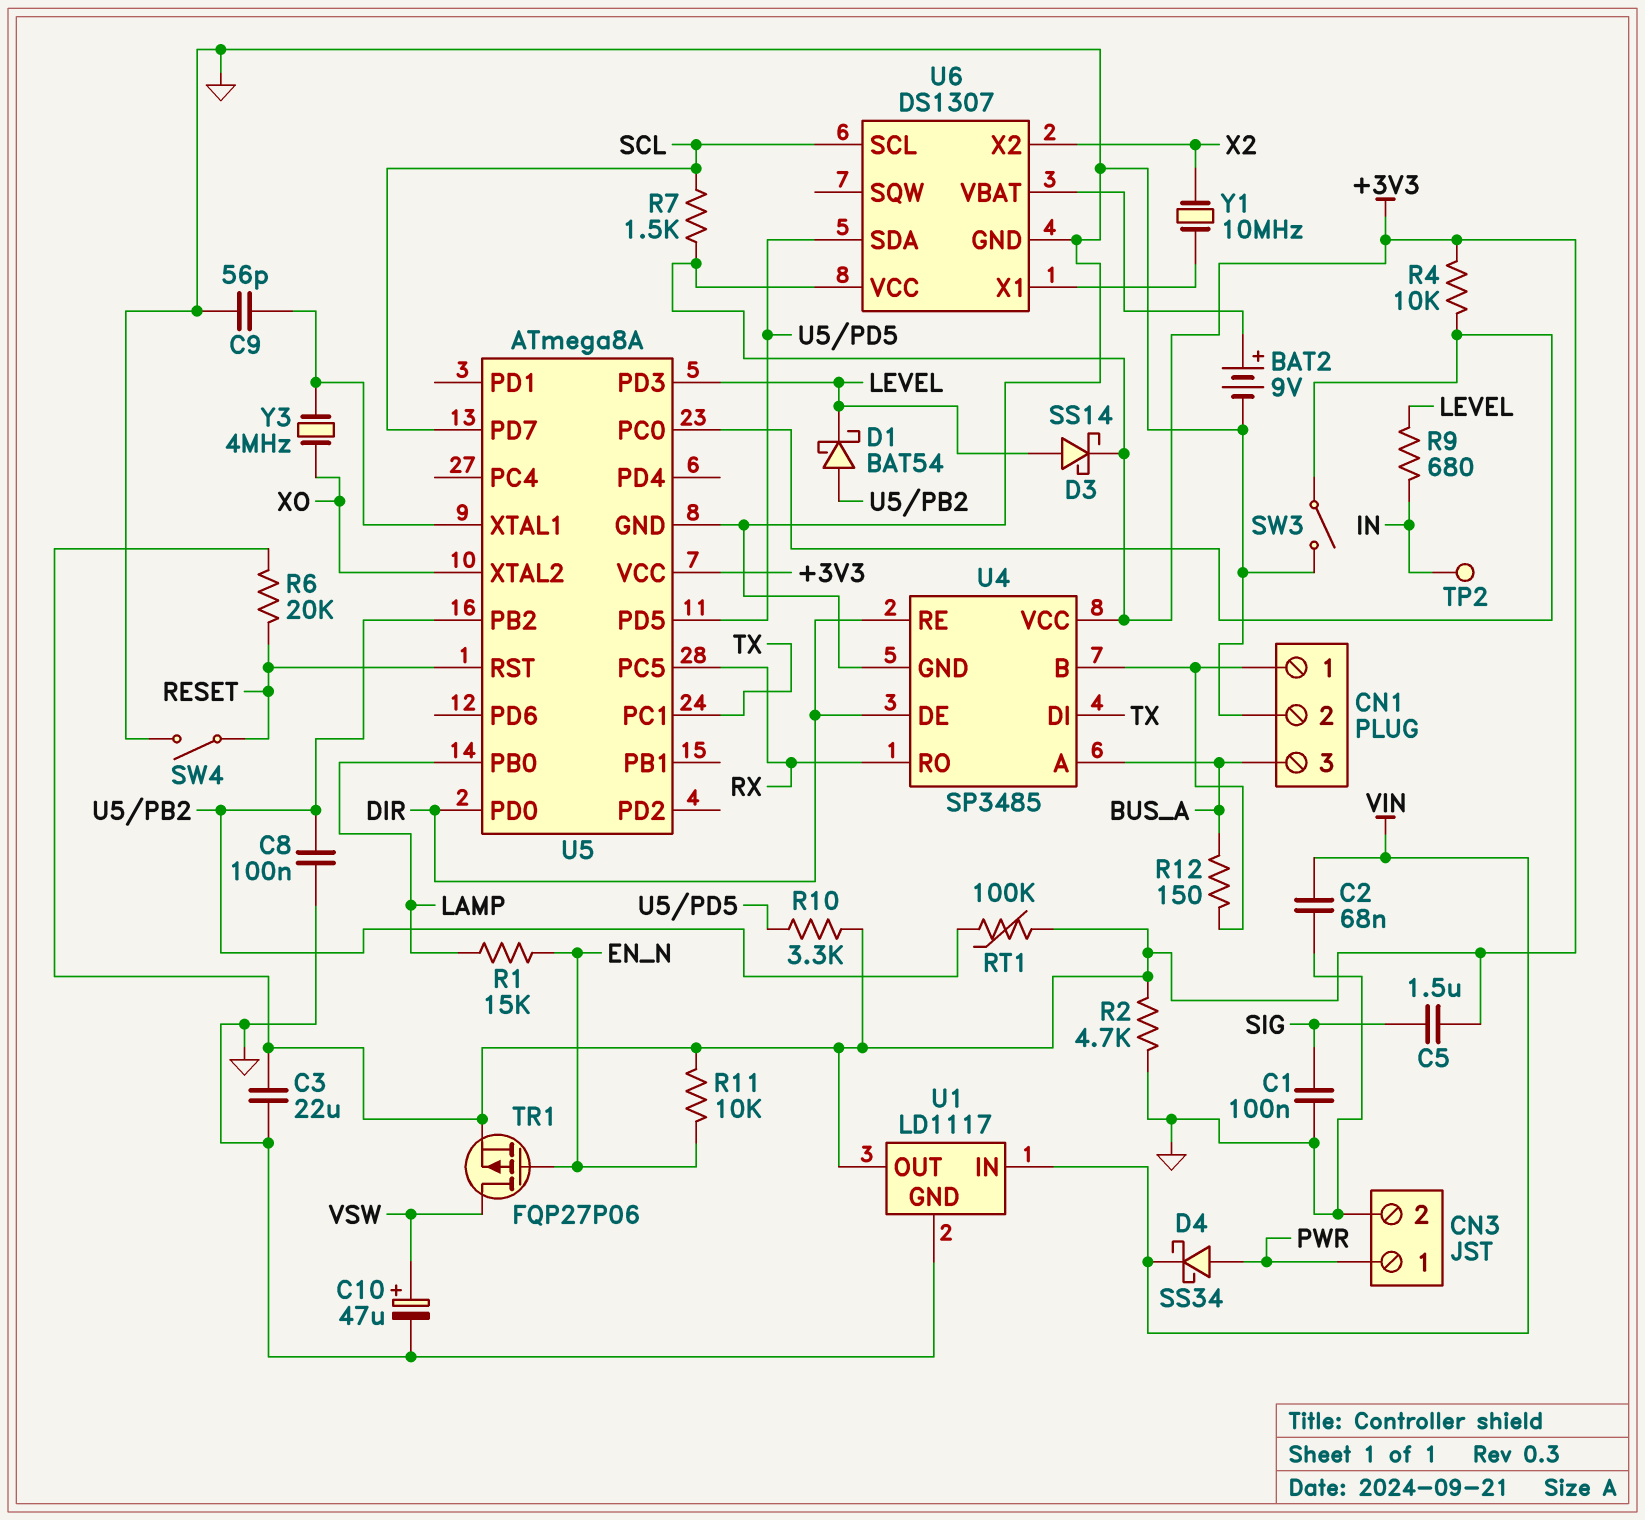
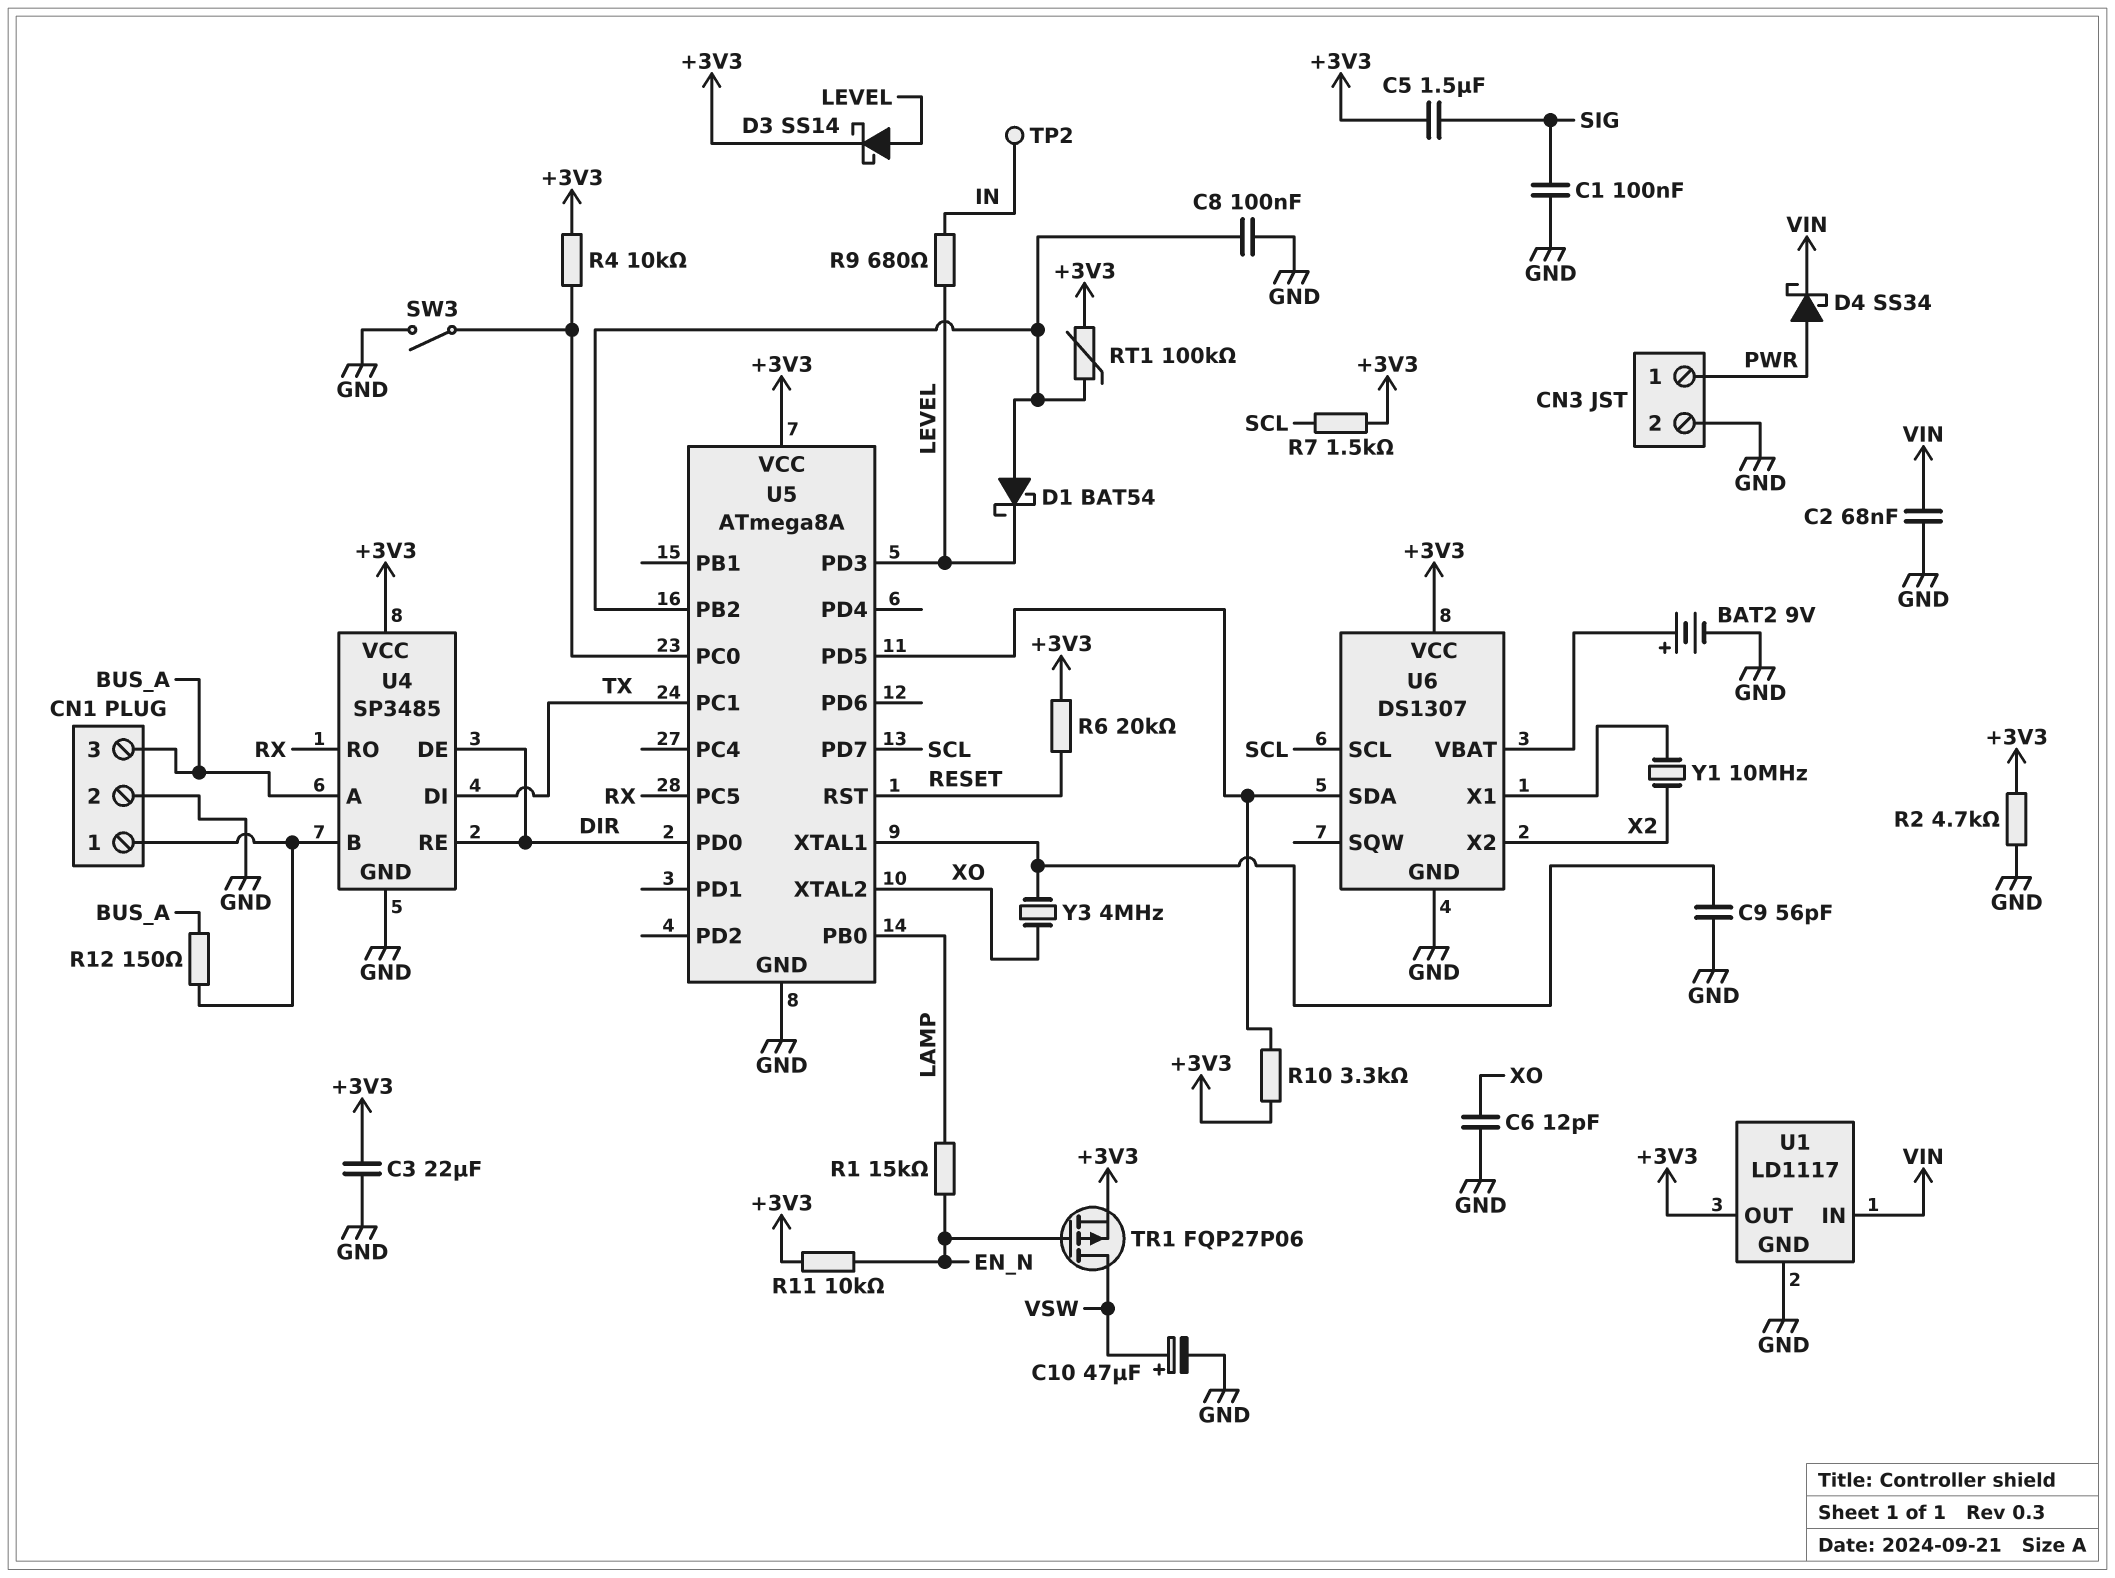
C6: none -> 12pF (GND, XO)
SW4: switch (GND, RESET) -> none

